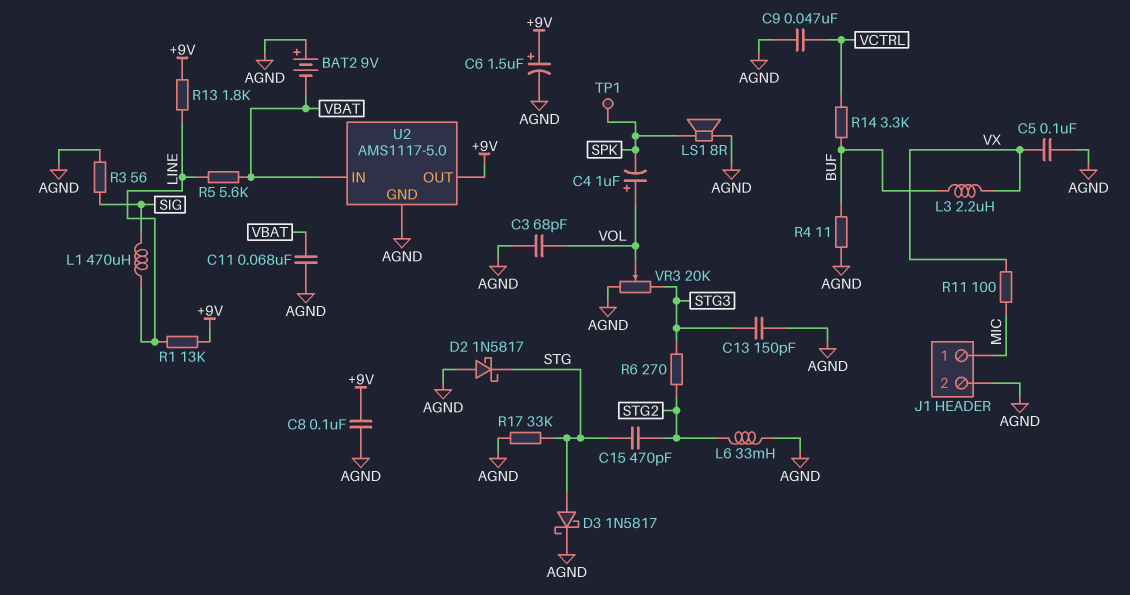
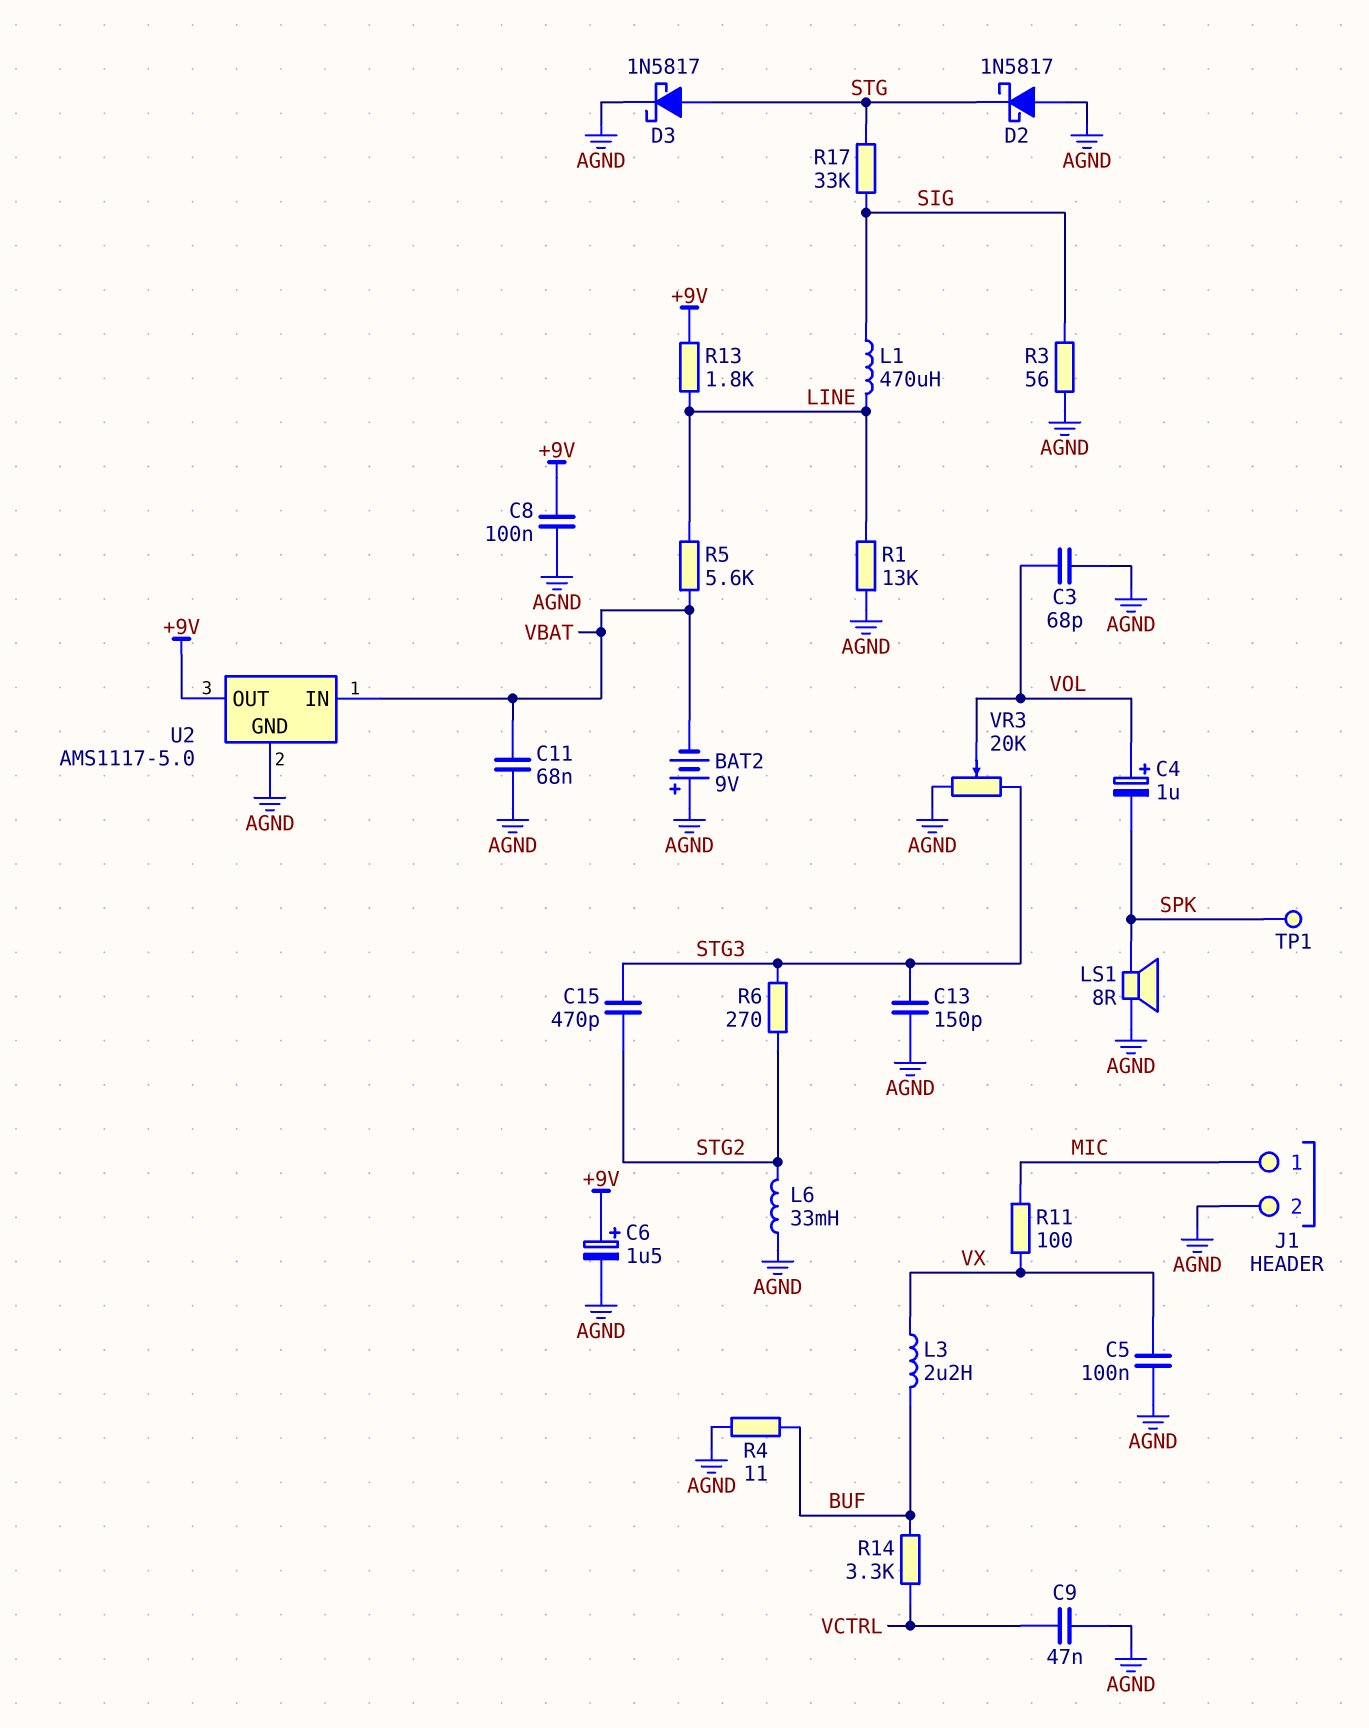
C15: 470pF (STG, STG2) -> 470pF (STG2, STG3)
R1: 13k (+9V, LINE) -> 13k (AGND, LINE)
R17: 33k (AGND, STG) -> 33k (SIG, STG)

